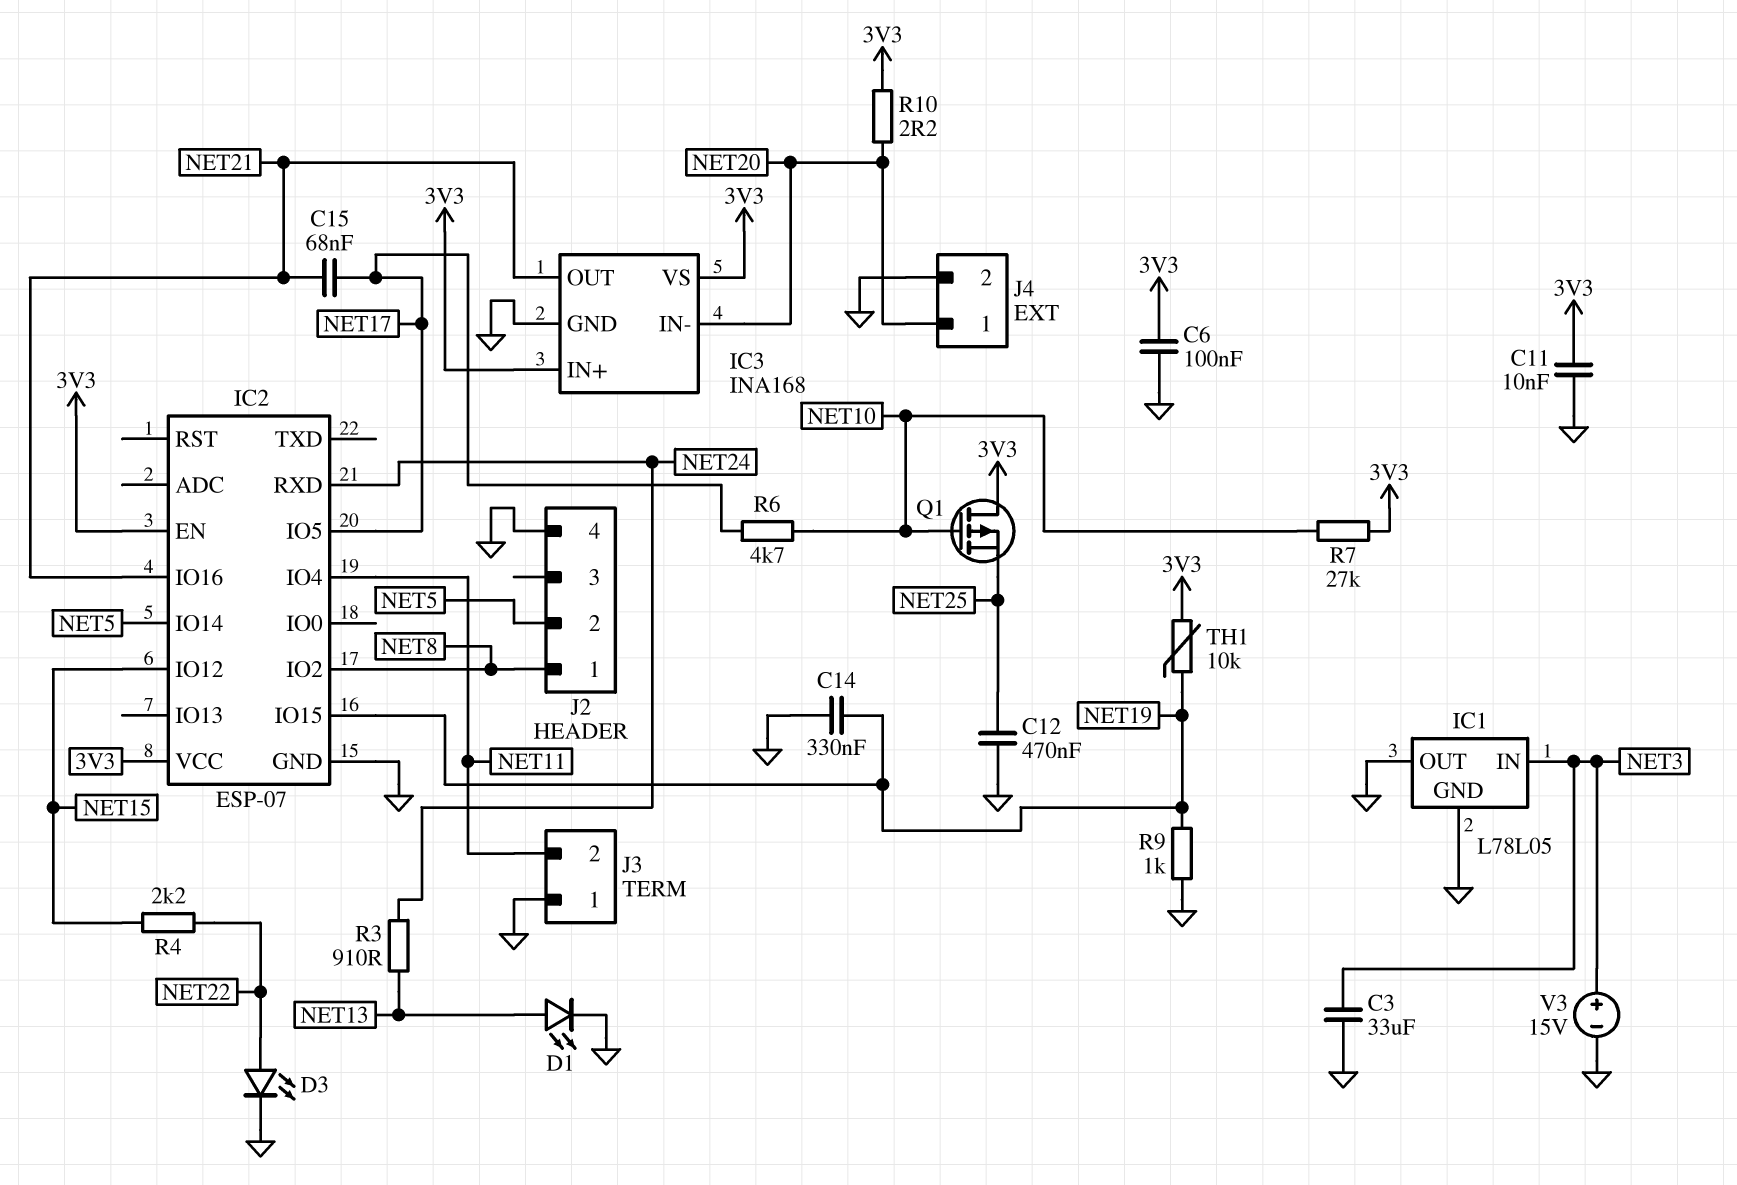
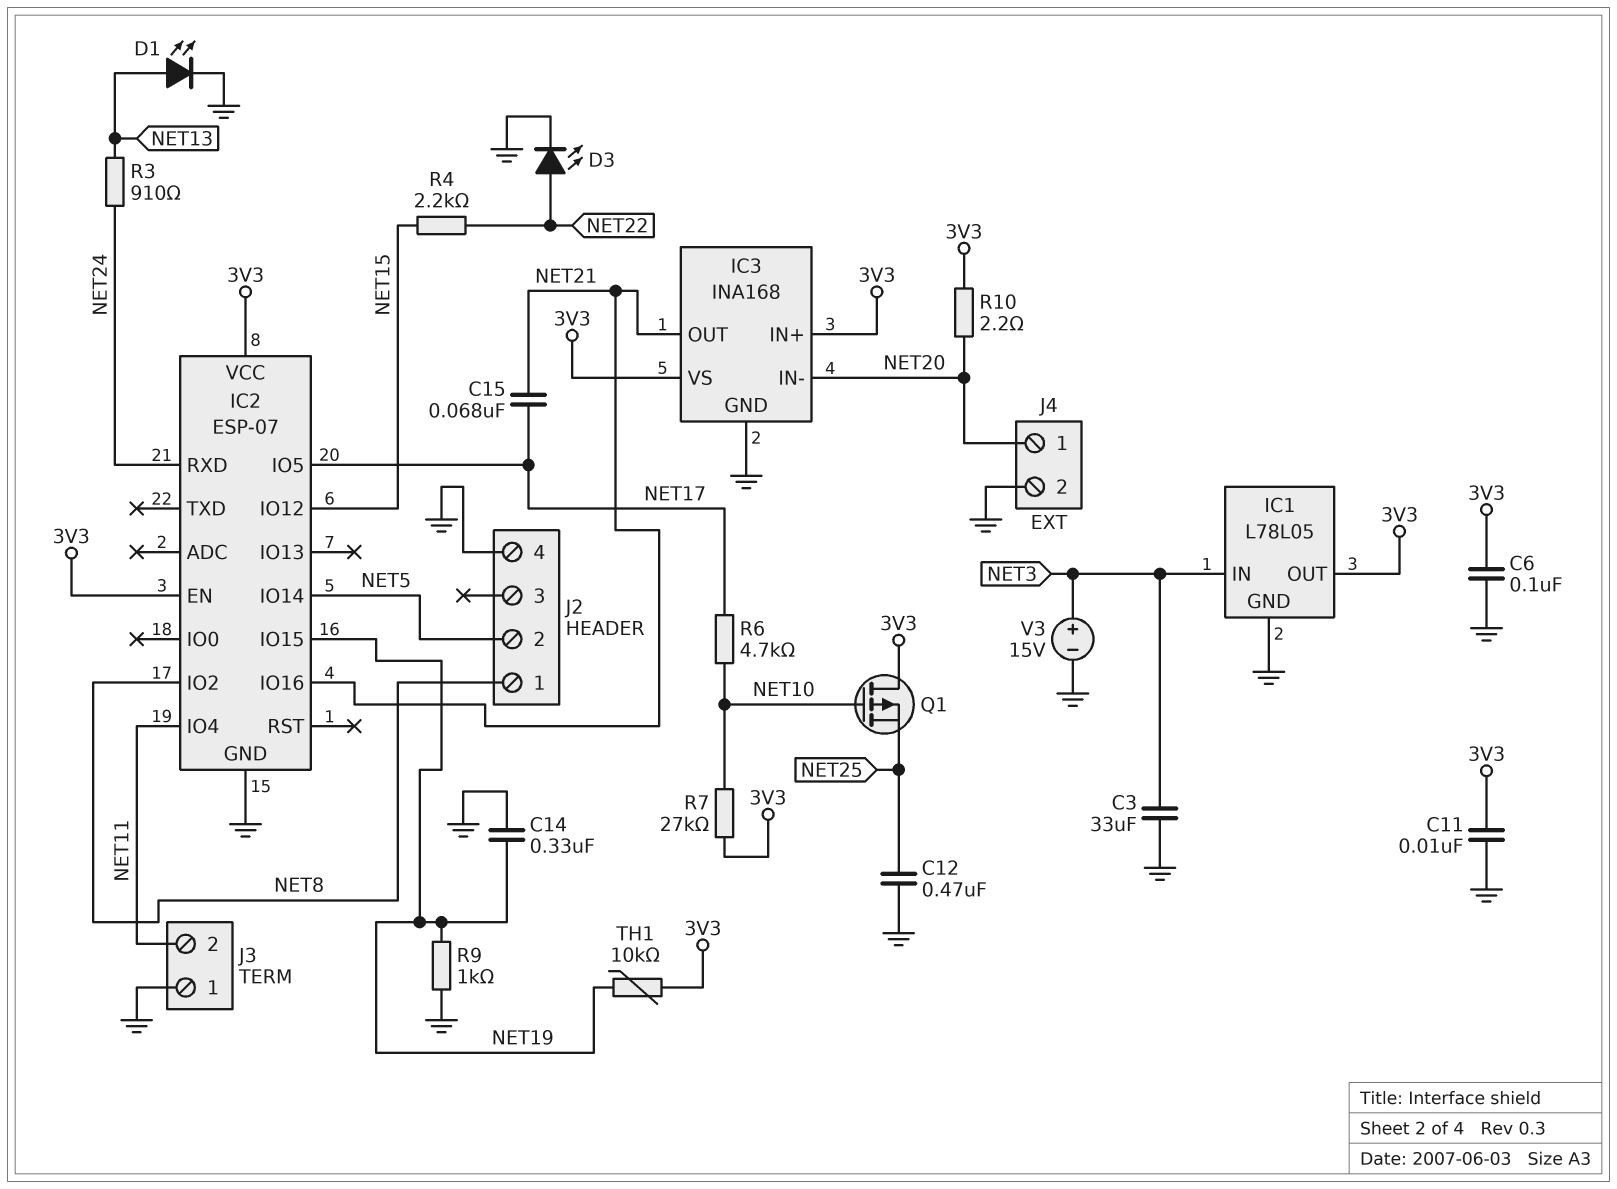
IC1 pin OUT: GND -> 3V3

